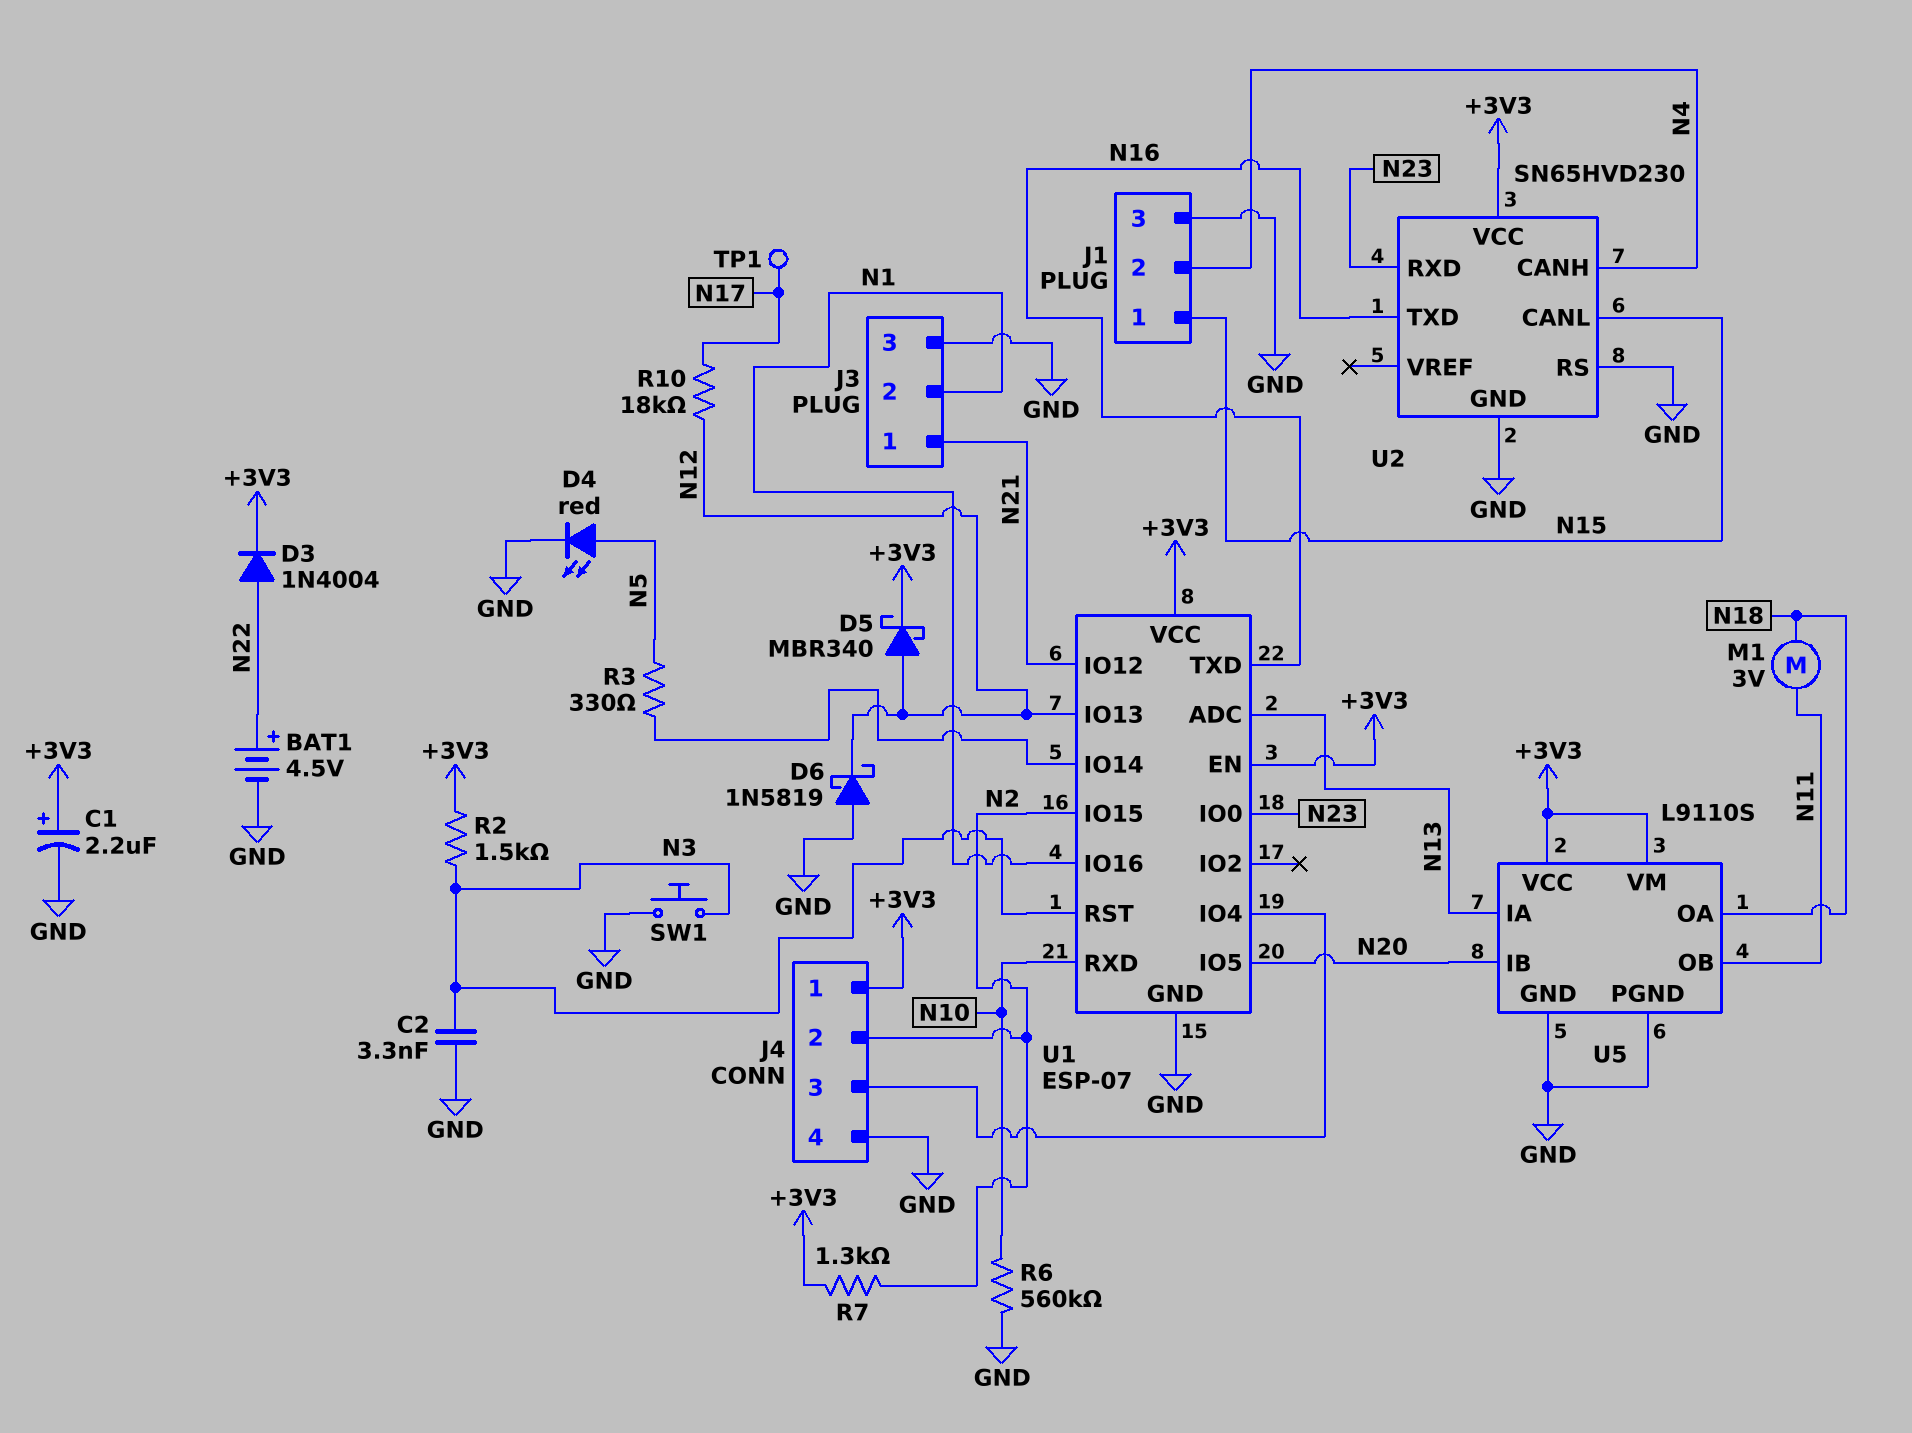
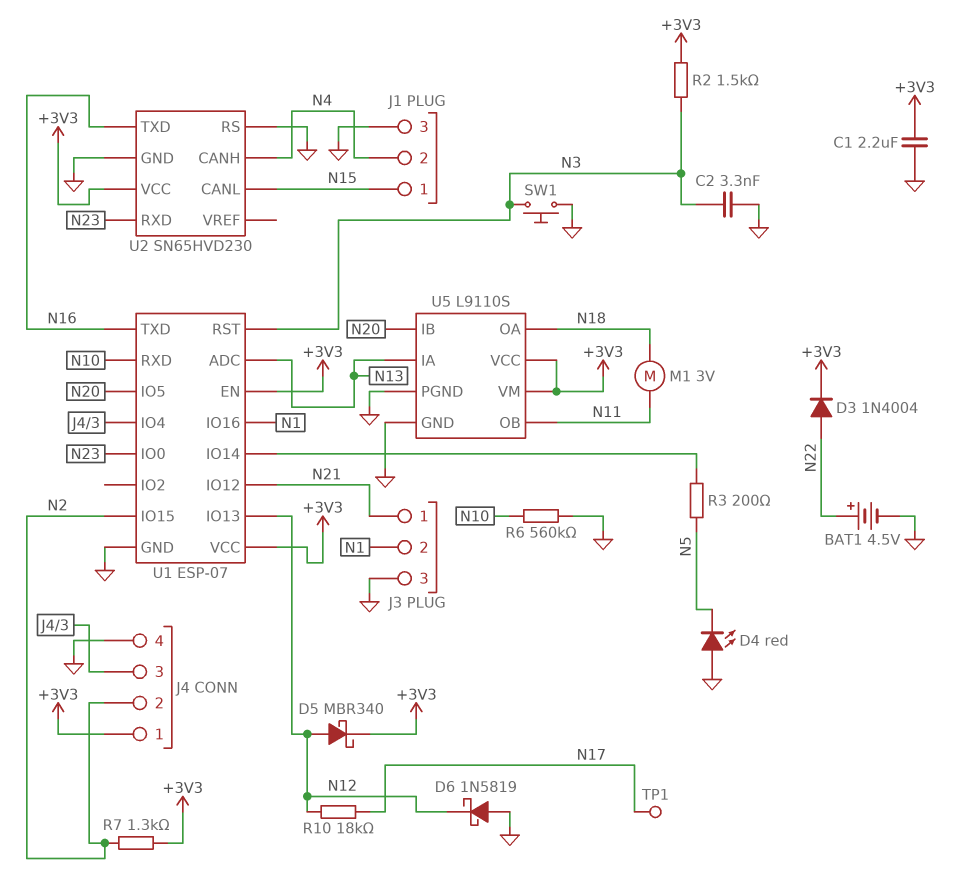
C1: 2.2uF (plus +3V3, minus GND) -> 2.2uF (+3V3, GND)
D4: LED red (A N5, K GND) -> LED red (A GND, K N5)
R3: 330 (N5, U1/IO14) -> 200 (N5, U1/IO14)

